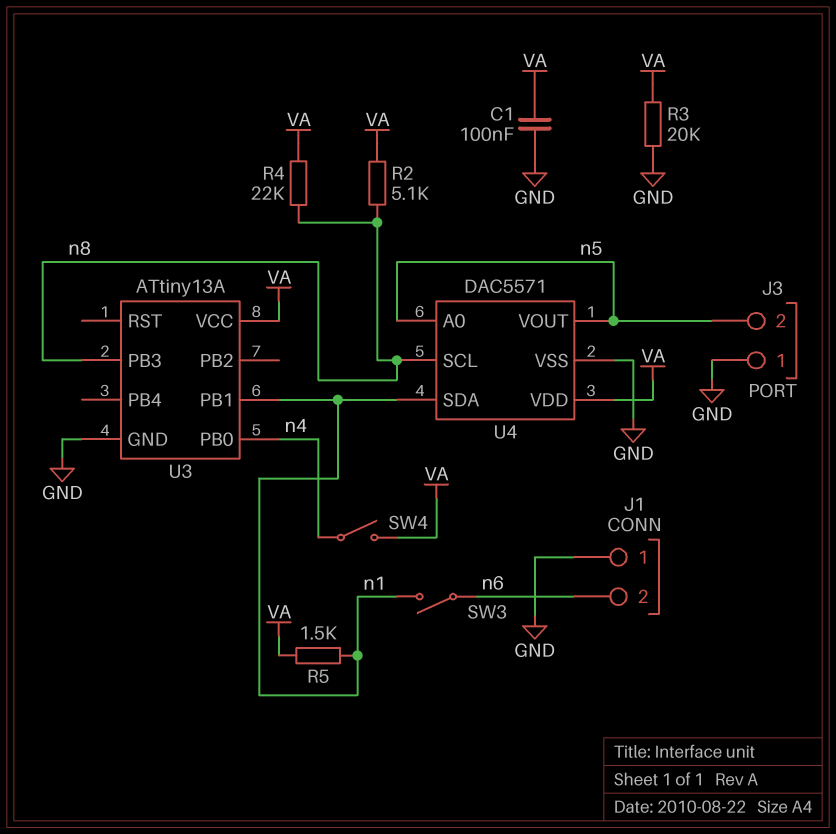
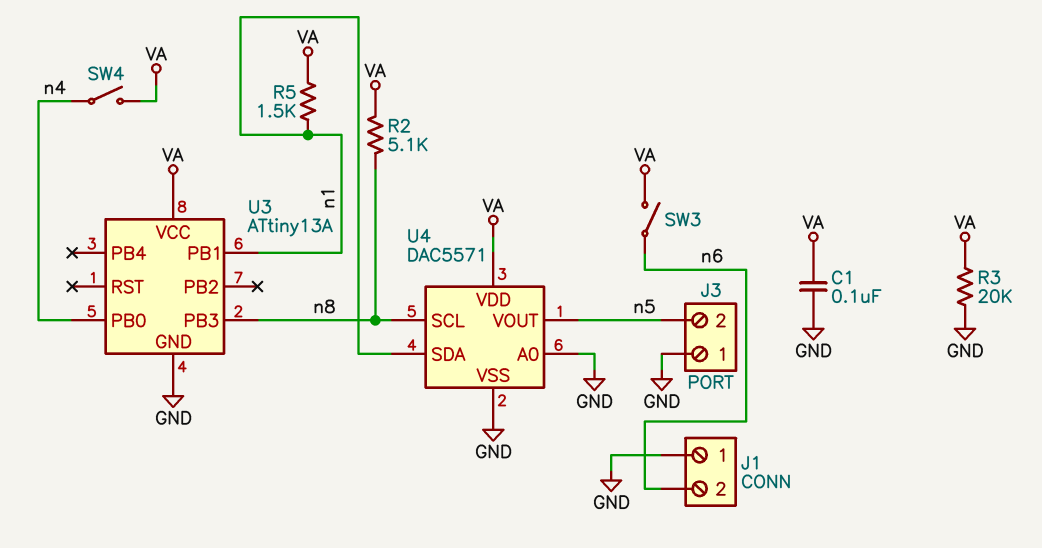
R4: 22k (VA, n8) -> none
SW3: switch (n1, n6) -> switch (VA, n6)
U4 pin A0: n5 -> GND

